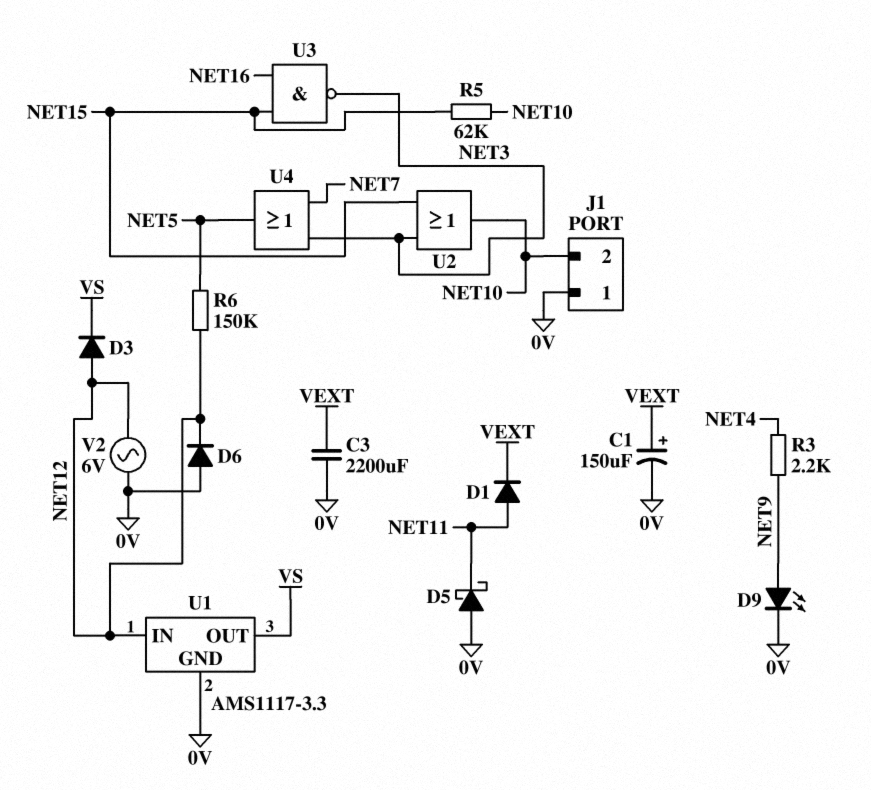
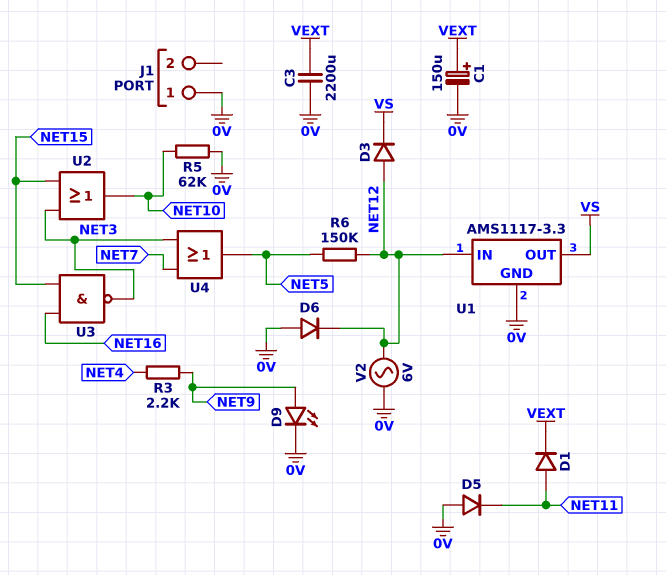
D5: schottky (A 0V, K NET11) -> diode (A 0V, K NET11)
J1 pin 2: NET10 -> none
R5: 62k (NET10, NET15) -> 62k (0V, NET10)

